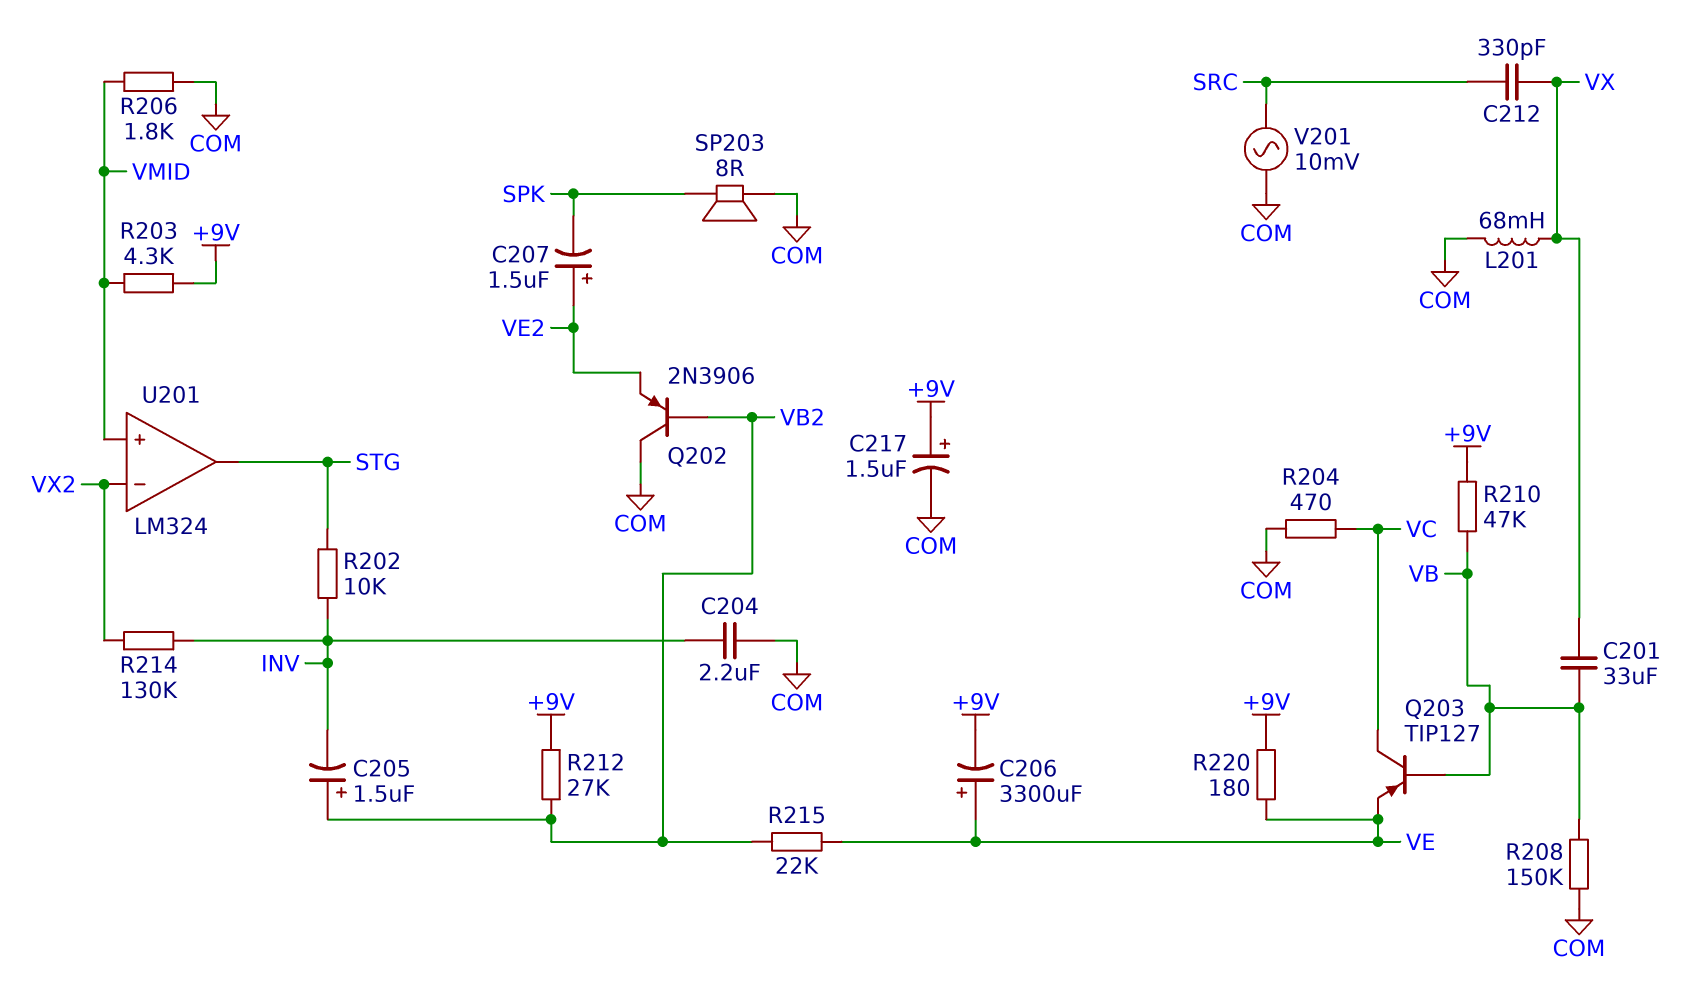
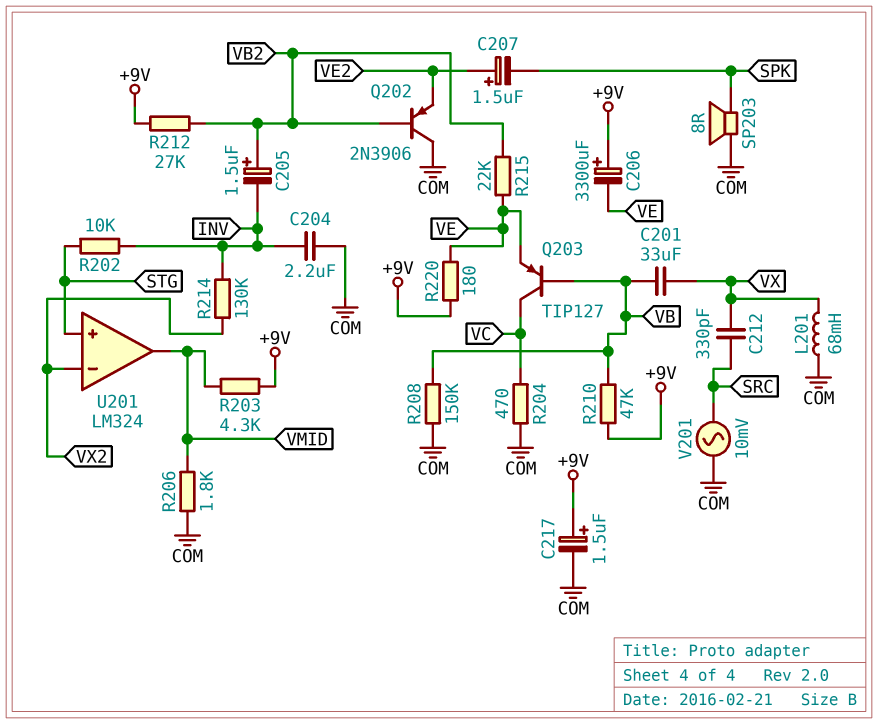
C206: 3300uF (plus VE, minus +9V) -> 3300uF (plus +9V, minus VE)
U201 pin in+: VMID -> STG
U201 pin out: STG -> VMID

